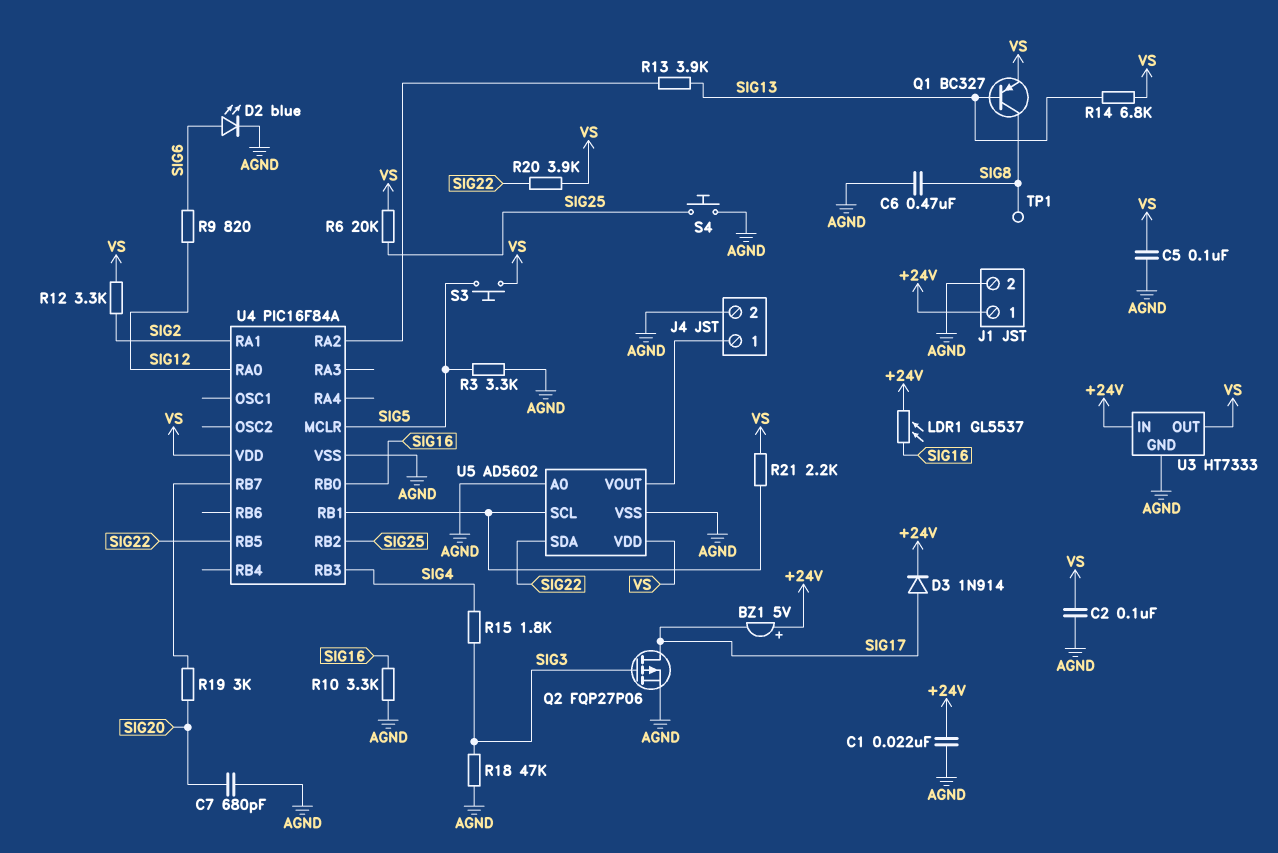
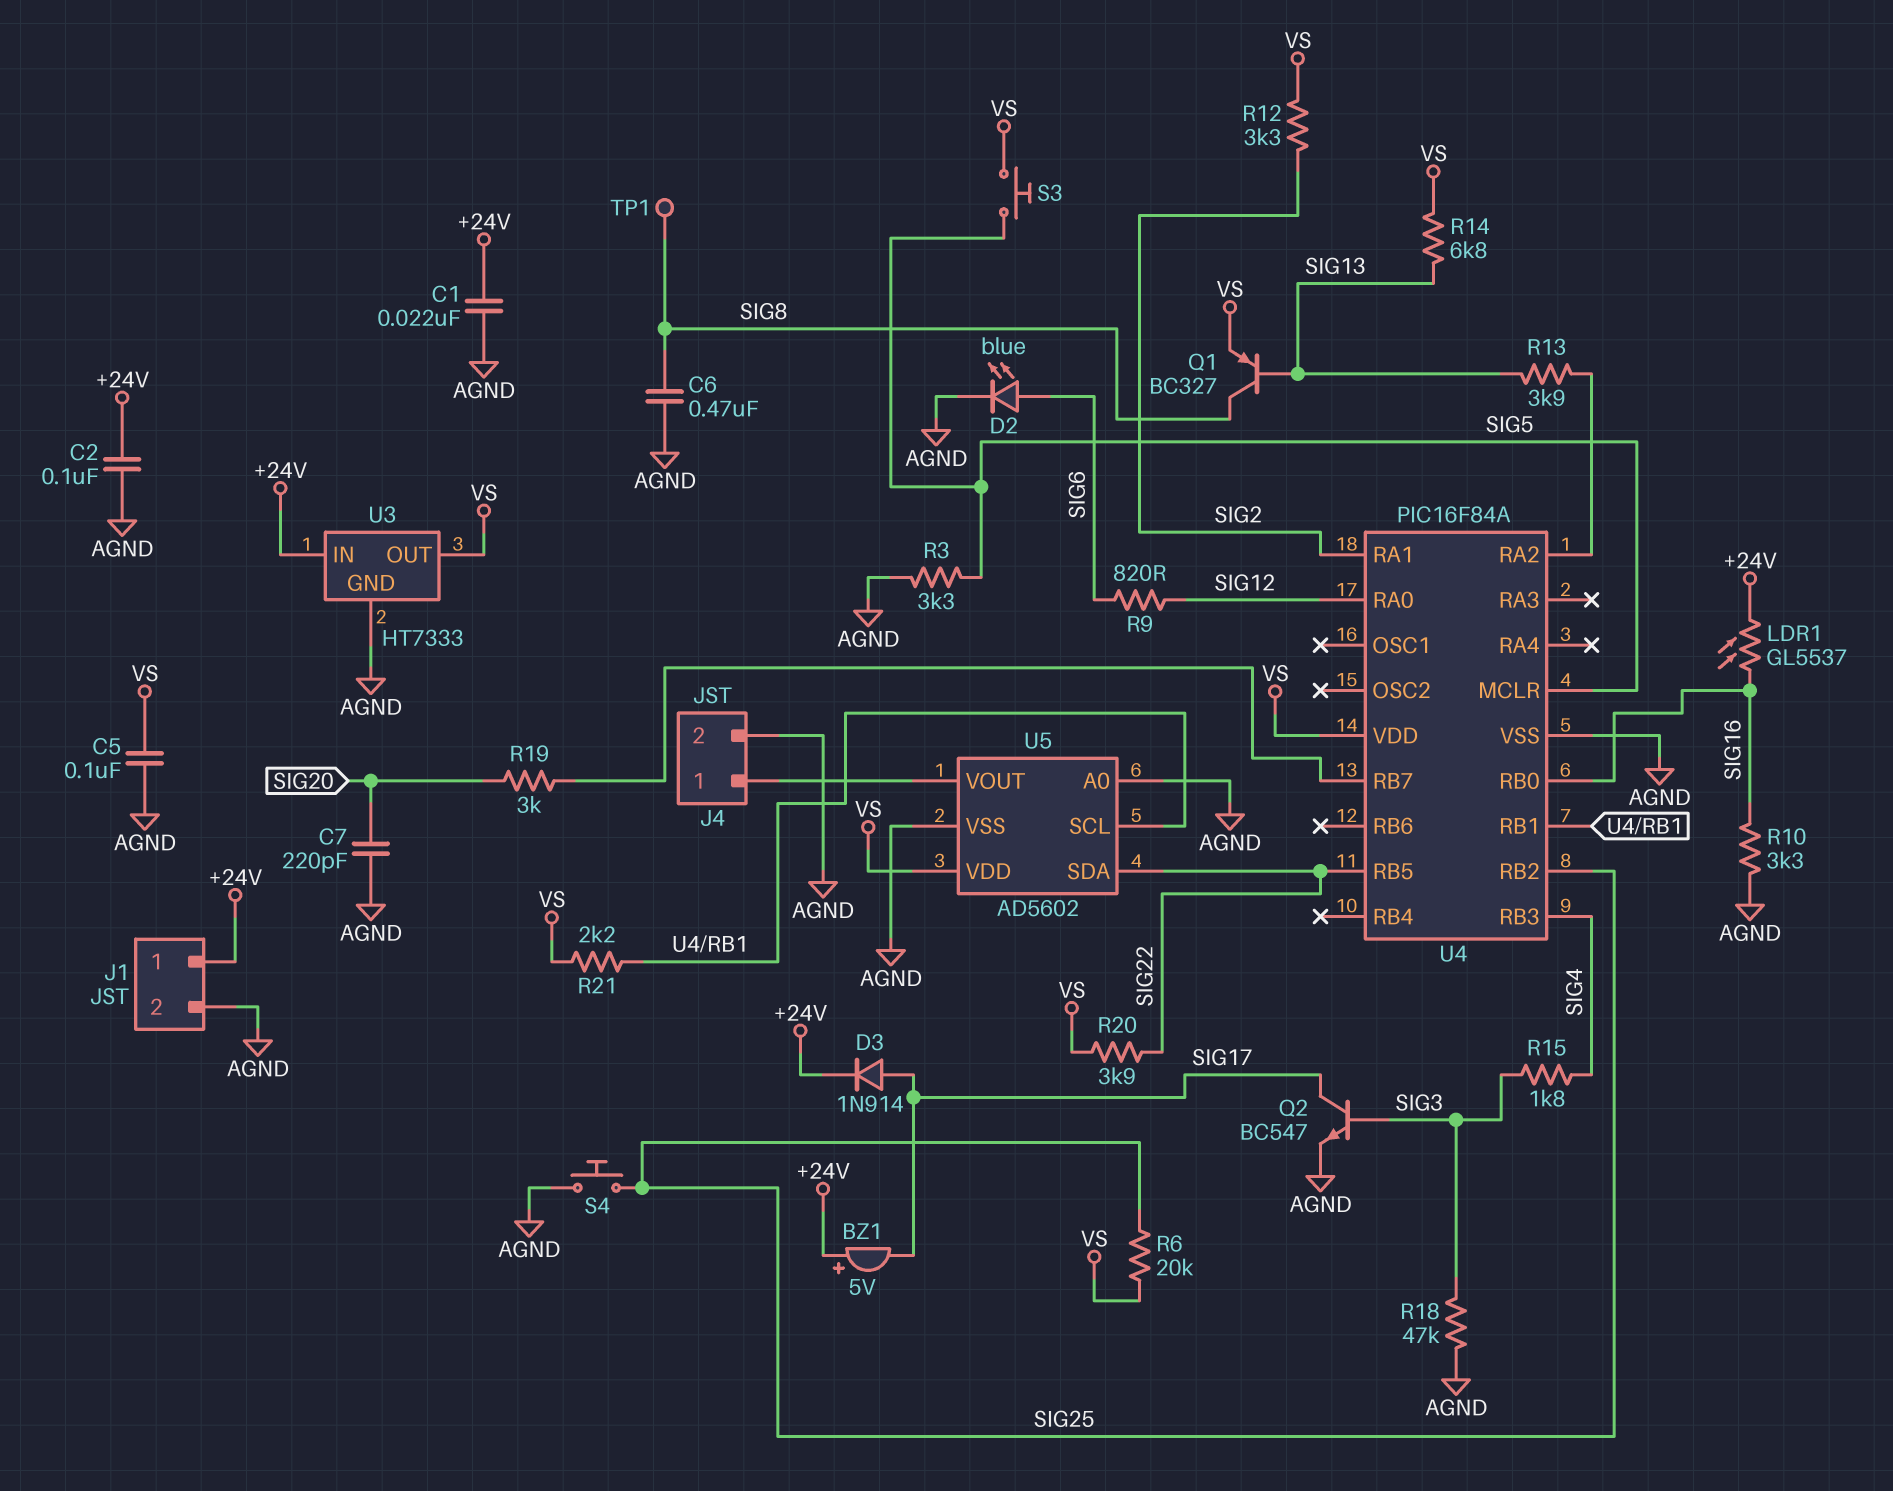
C2: 100nF (AGND, VS) -> 100nF (+24V, AGND)
C7: 680pF (AGND, SIG20) -> 220pF (AGND, SIG20)
Q2: PMOS FQP27P06 (G SIG3, D SIG17, S AGND) -> NPN BC547 (B SIG3, C SIG17, E AGND)

